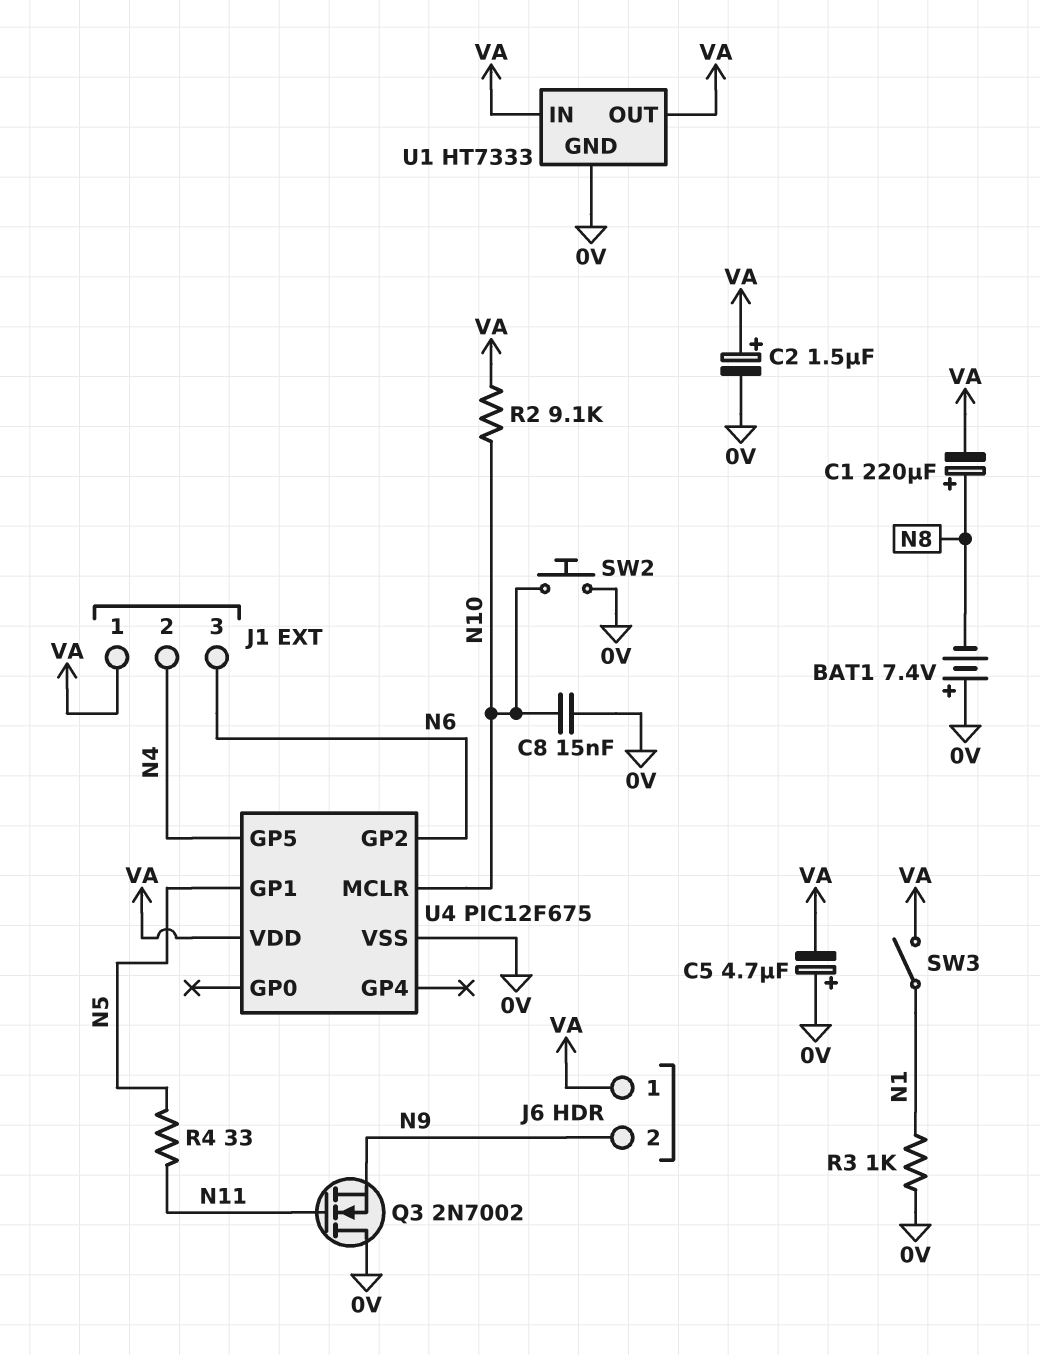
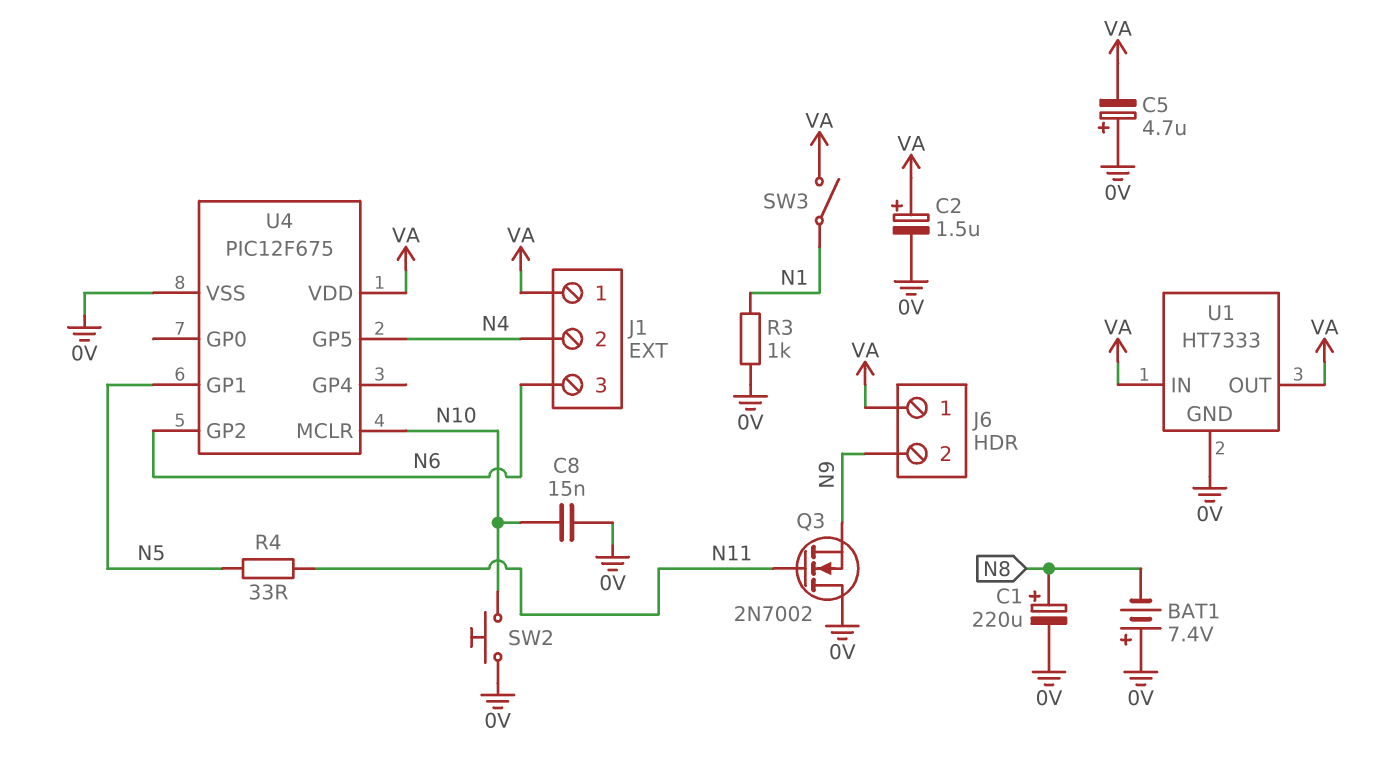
C1: 220uF (plus N8, minus VA) -> 220uF (plus N8, minus 0V)
R2: 9.1k (N10, VA) -> none

